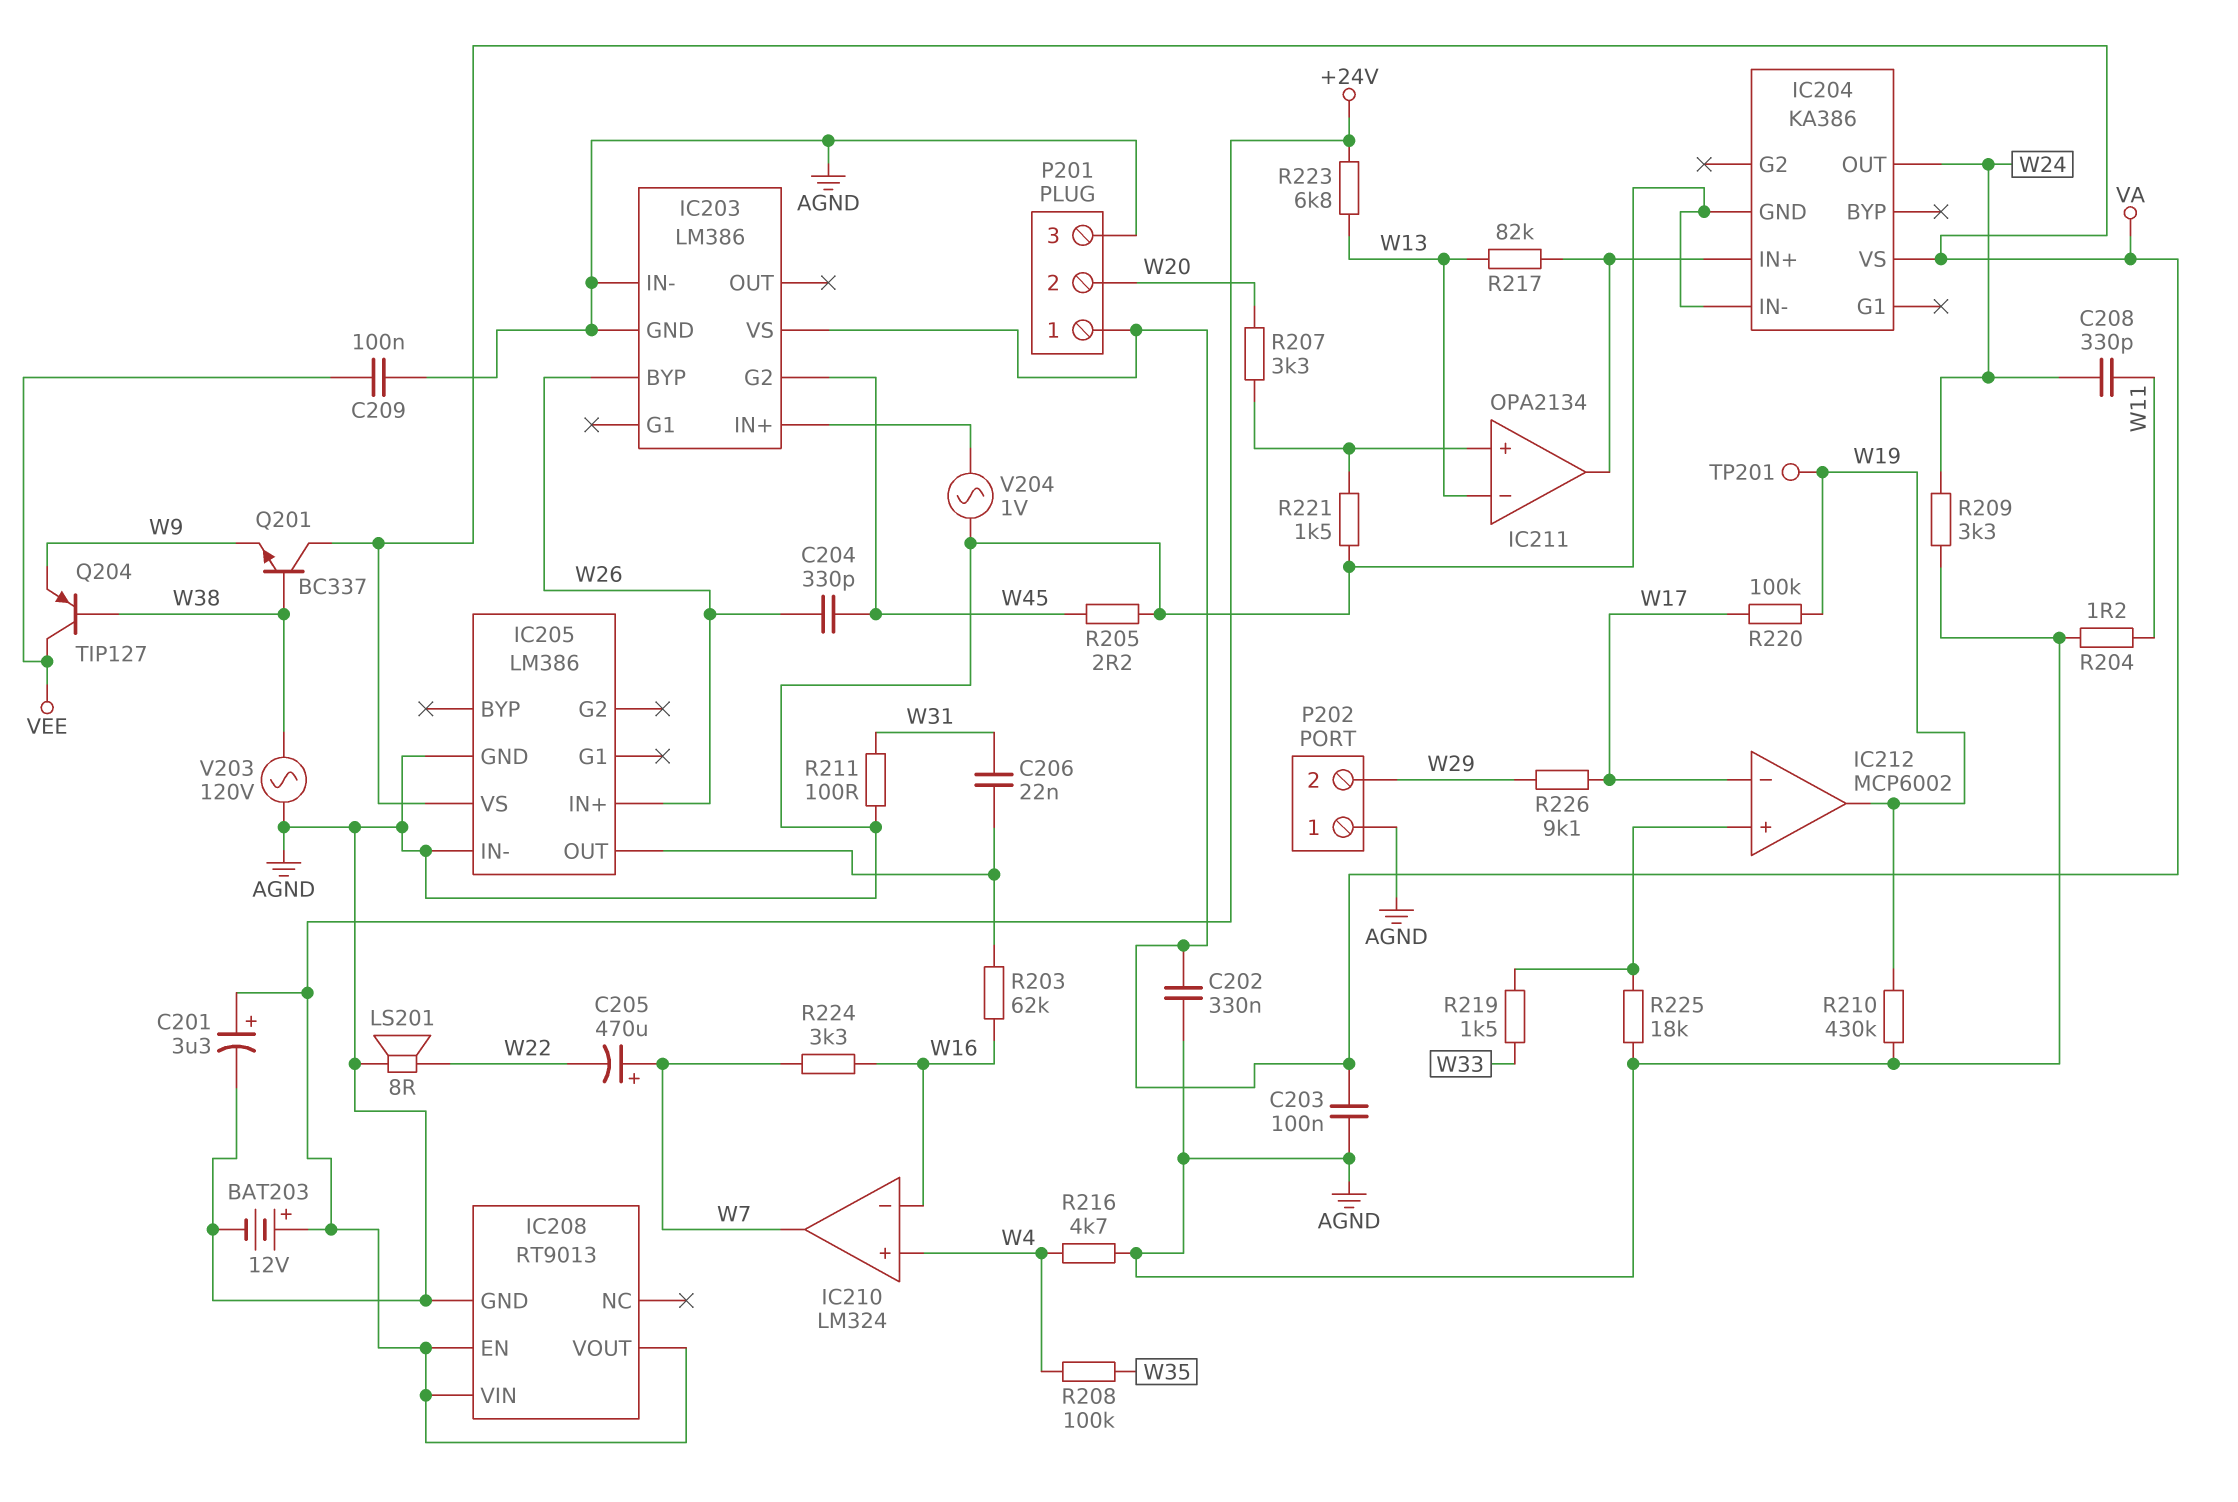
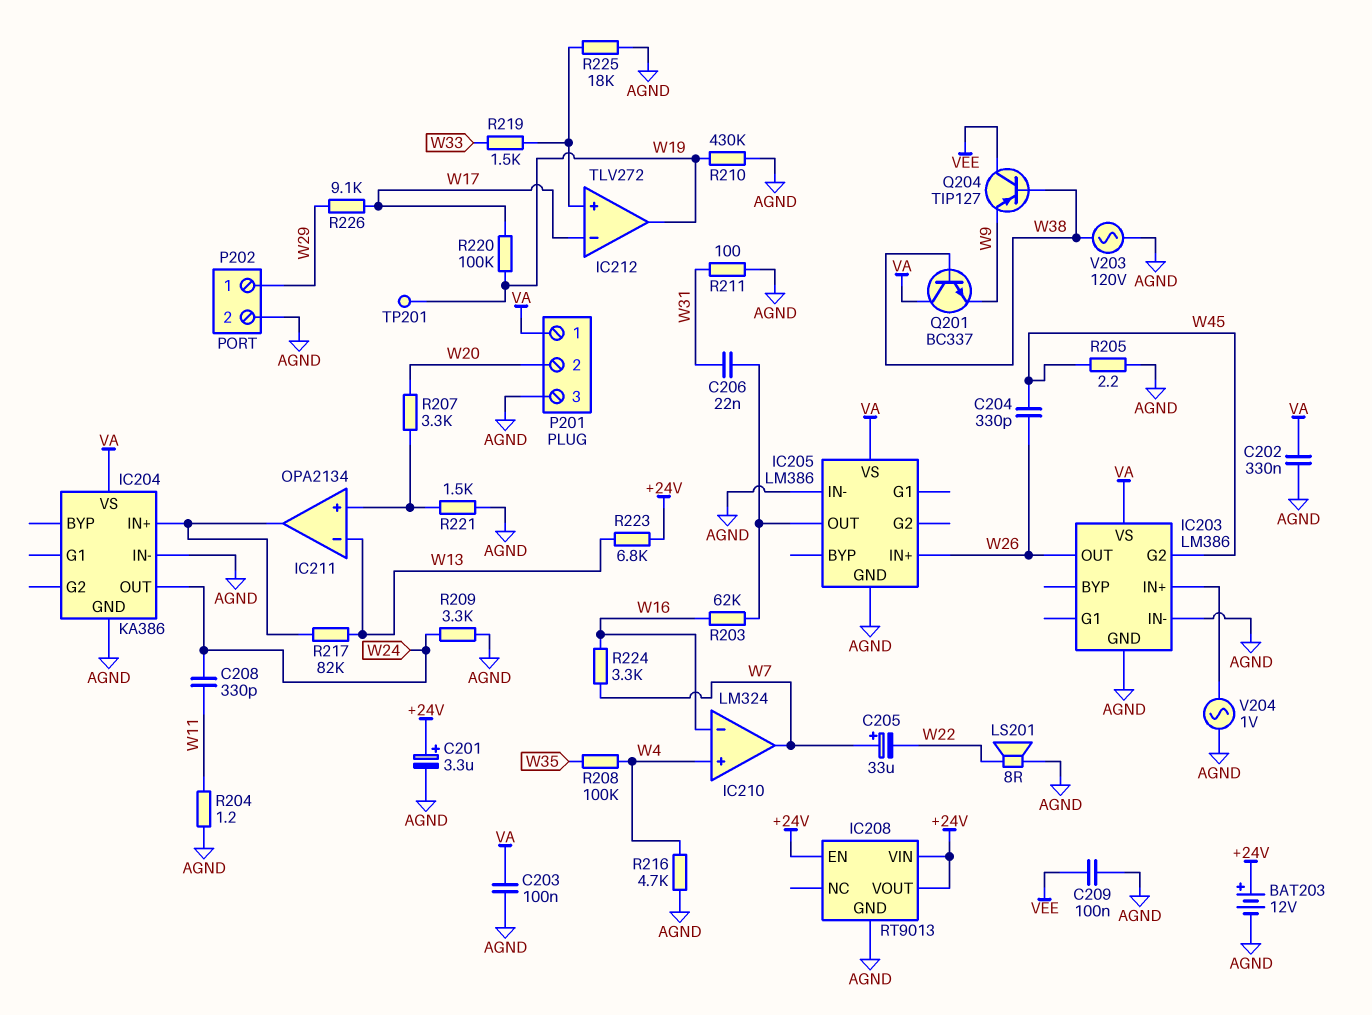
C205: 470uF (plus W7, minus W22) -> 33uF (plus W7, minus W22)
IC203 pin BYP: W26 -> none
IC203 pin OUT: none -> W26
IC212: MCP6002 -> TLV272
P202 pin 1: AGND -> W29
P202 pin 2: W29 -> AGND

